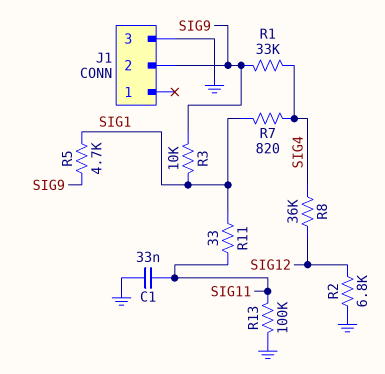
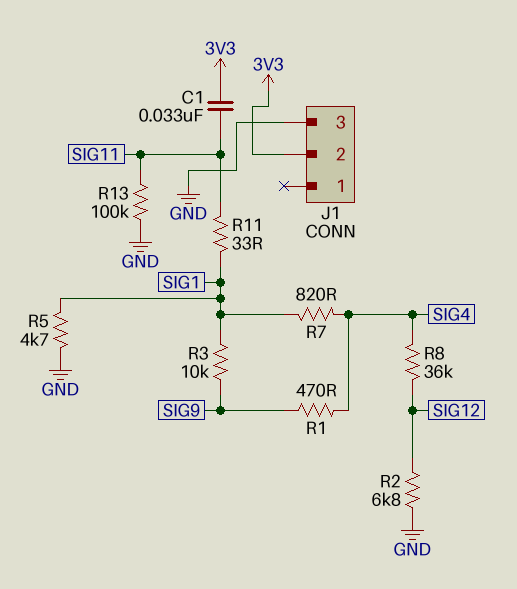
C1: 33nF (GND, SIG11) -> 33nF (3V3, SIG11)
J1 pin 2: SIG9 -> 3V3
R1: 33k (SIG4, SIG9) -> 470 (SIG4, SIG9)
R5: 4.7k (SIG1, SIG9) -> 4.7k (GND, SIG1)

